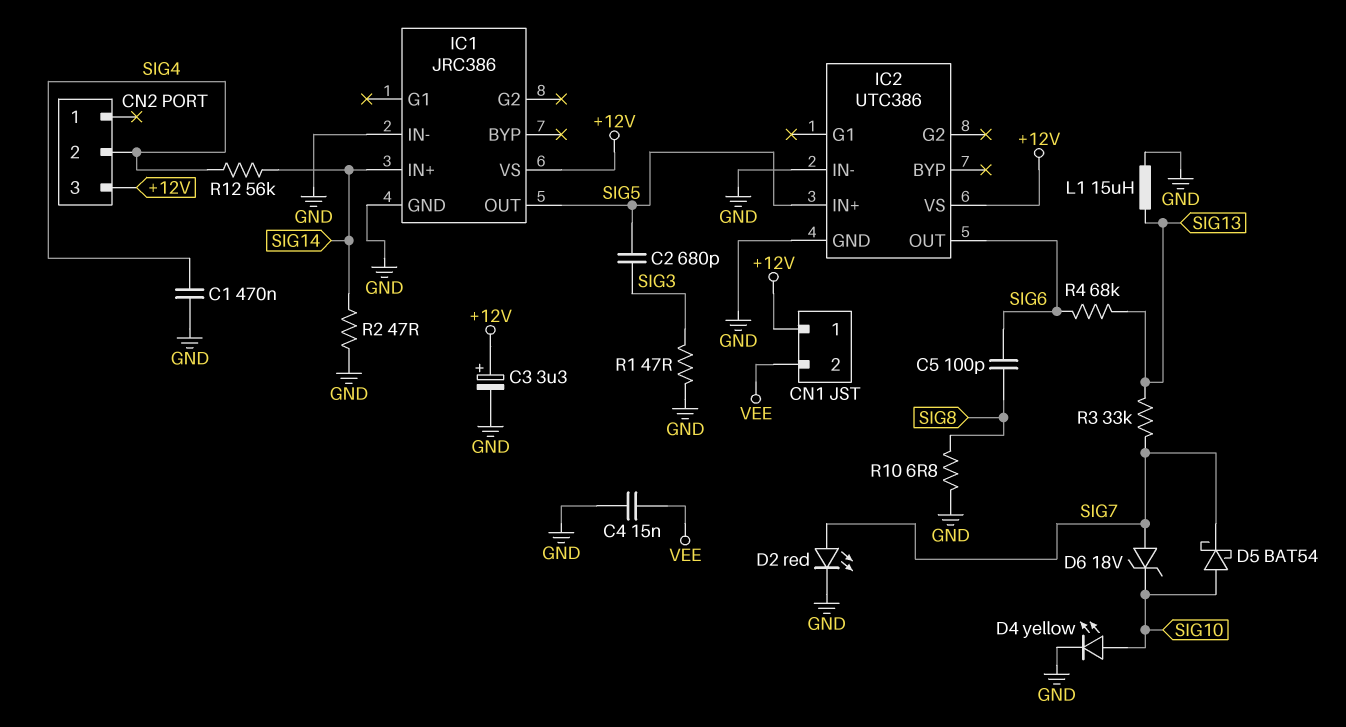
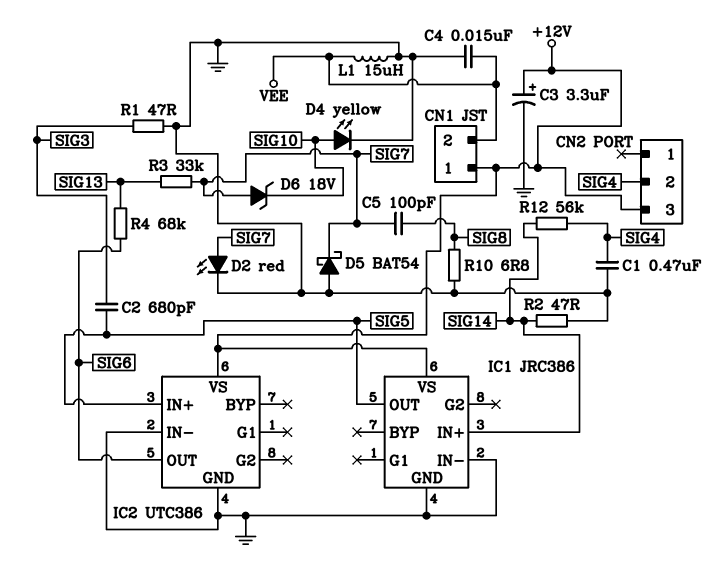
C5: 100pF (SIG6, SIG8) -> 100pF (SIG7, SIG8)
D5: schottky BAT54 (A SIG10, K SIG7) -> schottky BAT54 (A GND, K SIG7)
L1: 15uH (GND, SIG13) -> 15uH (GND, VEE)

